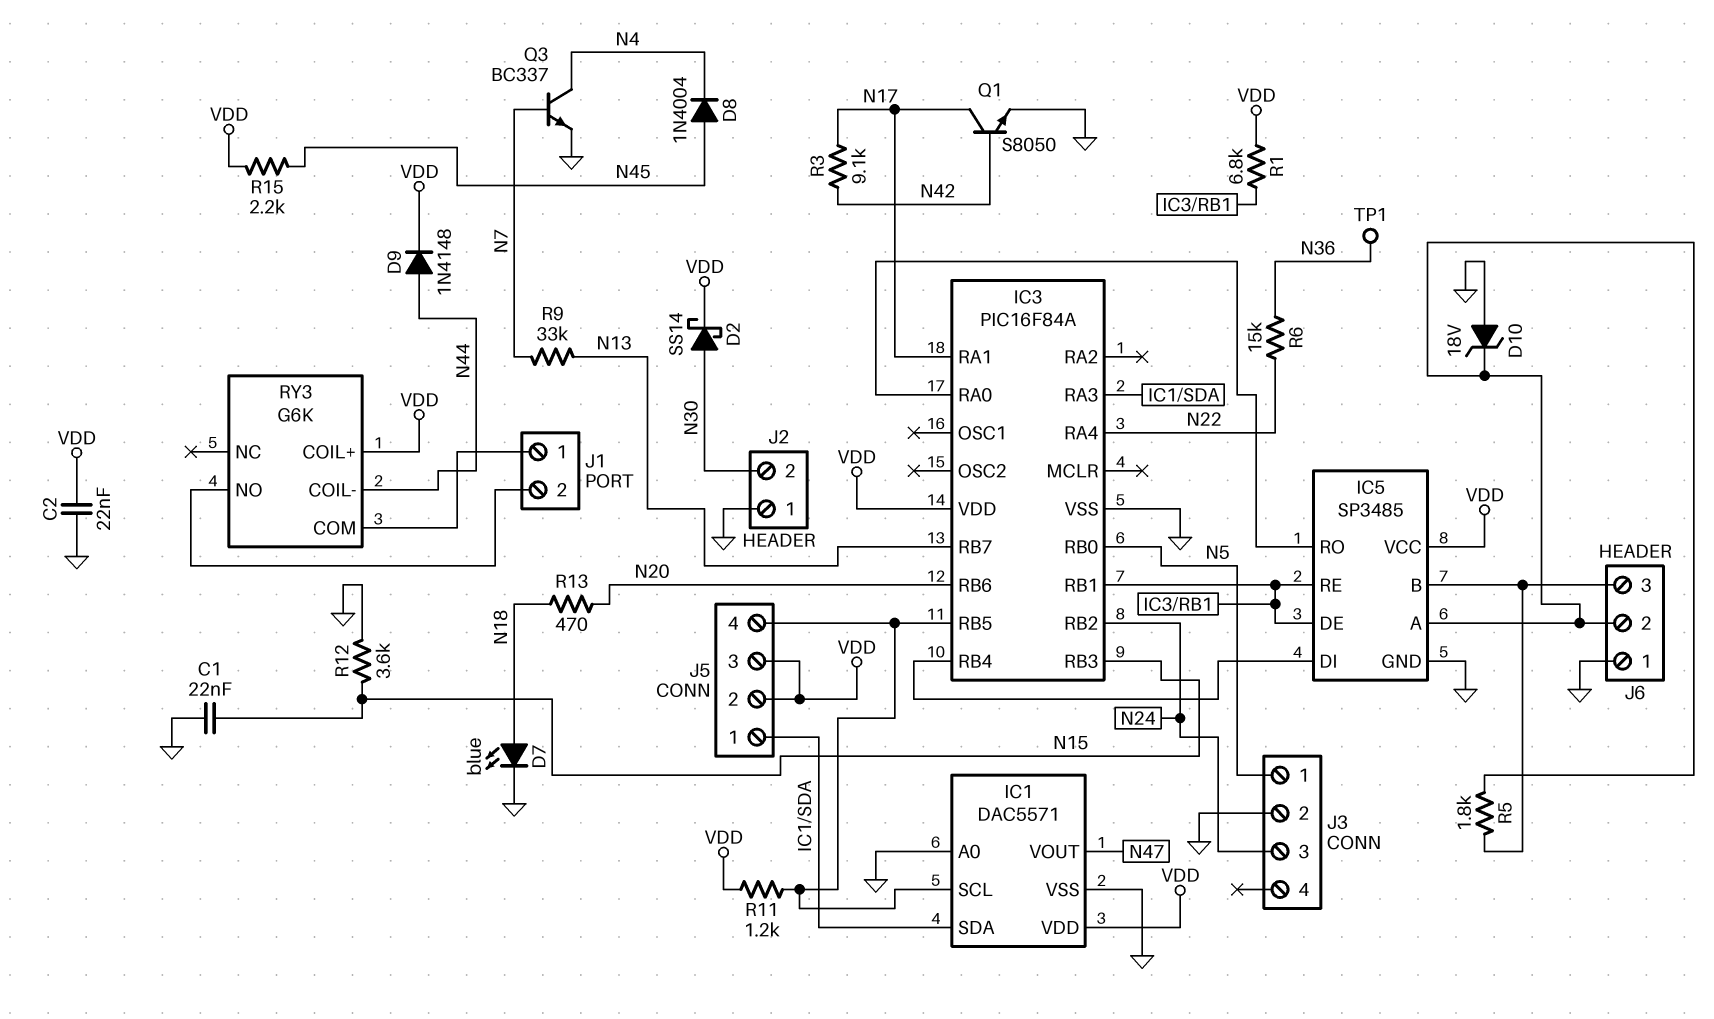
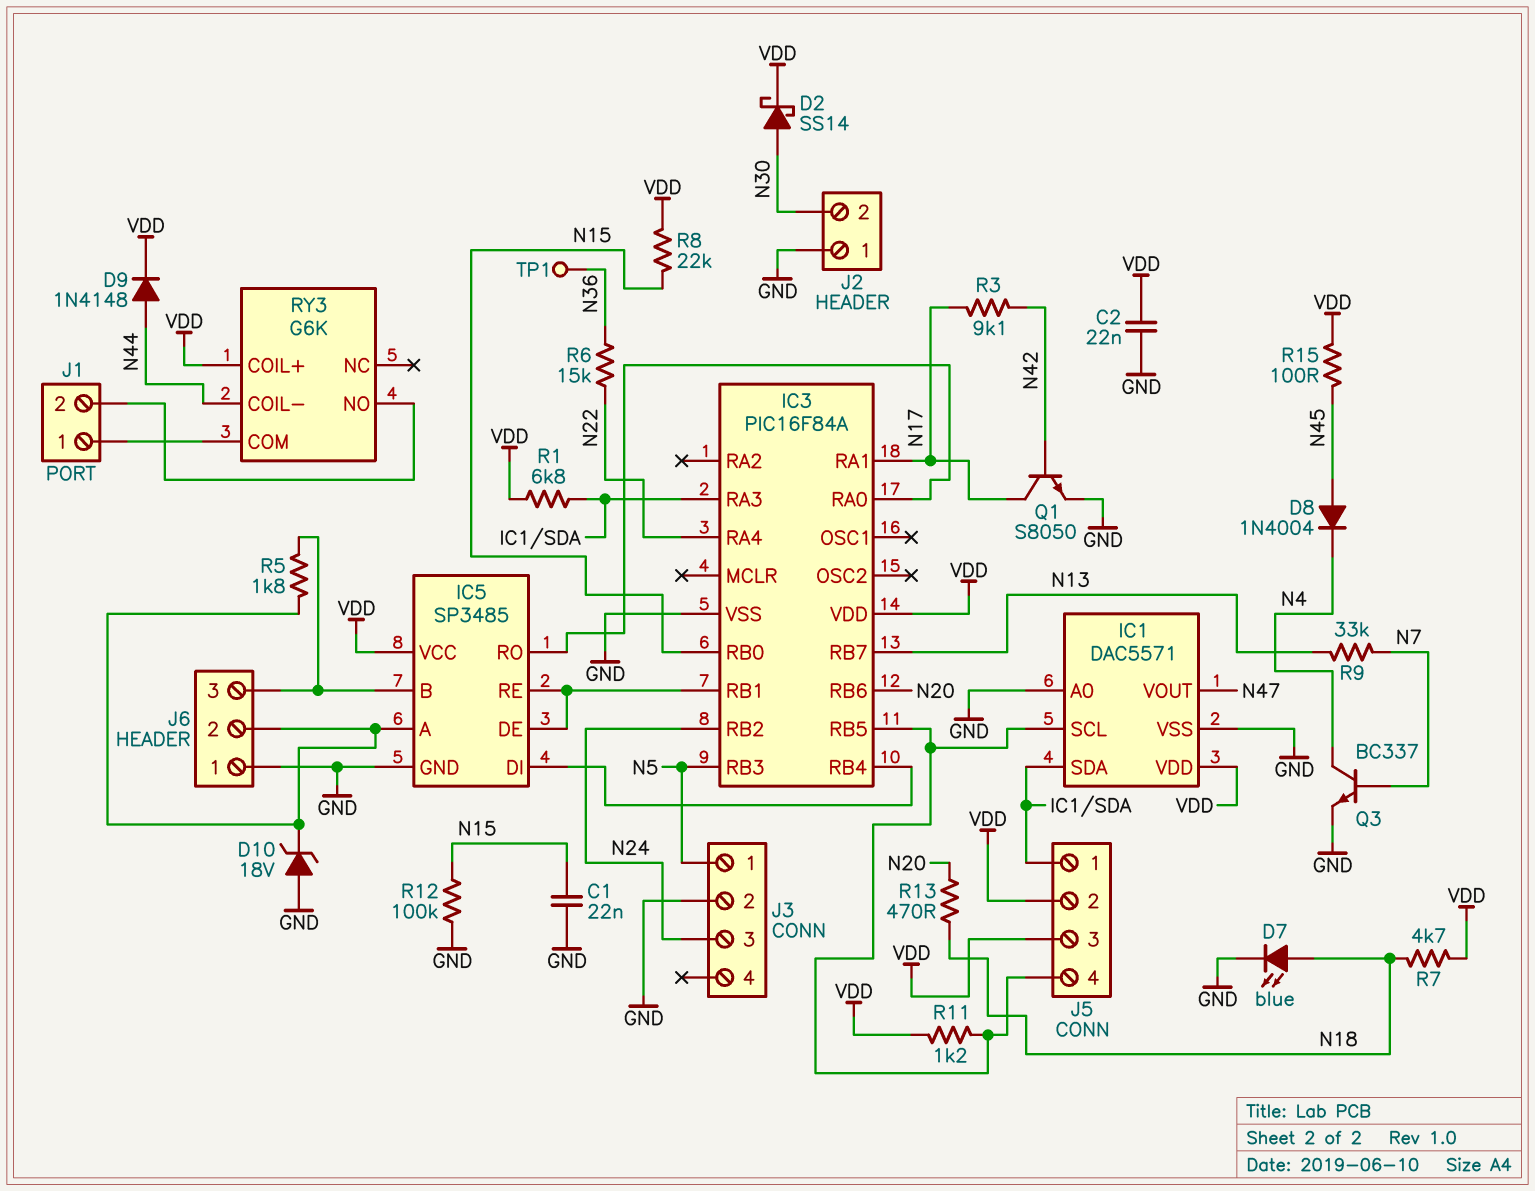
IC3 pin RB0: N5 -> N15
IC3 pin RB3: N15 -> N5
R1: 6.8k (IC3/RB1, VDD) -> 6.8k (IC1/SDA, VDD)
R7: none -> 4.7k (N18, VDD)
R8: none -> 22k (N15, VDD)
R12: 3.6k (GND, N15) -> 100k (GND, N15)
R15: 2.2k (N45, VDD) -> 100 (N45, VDD)

